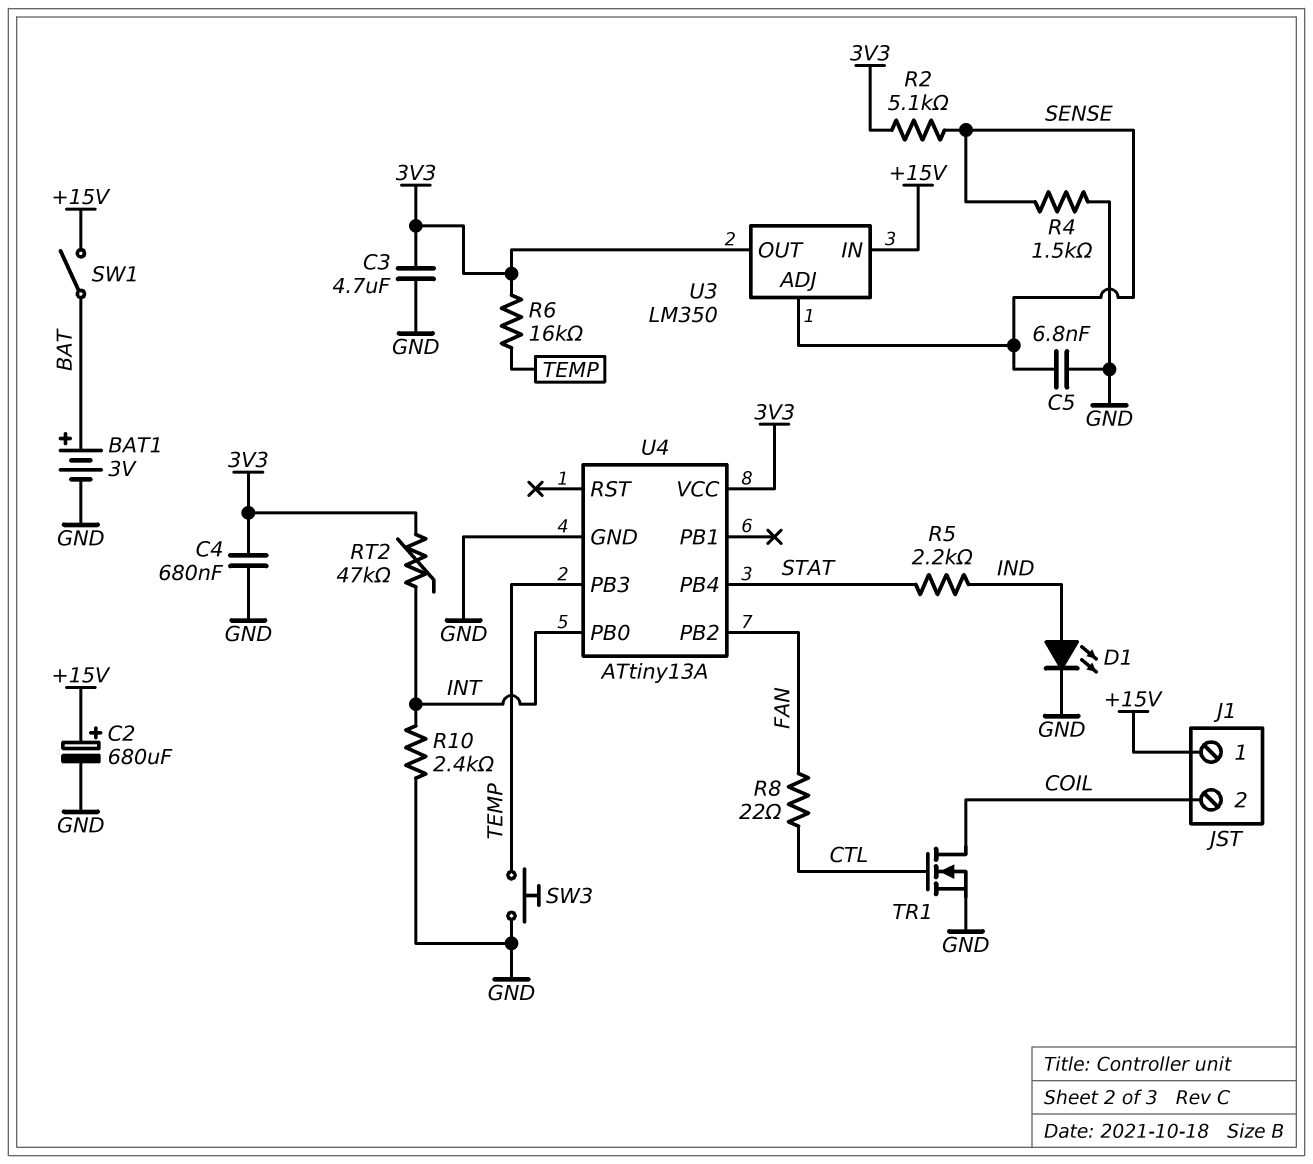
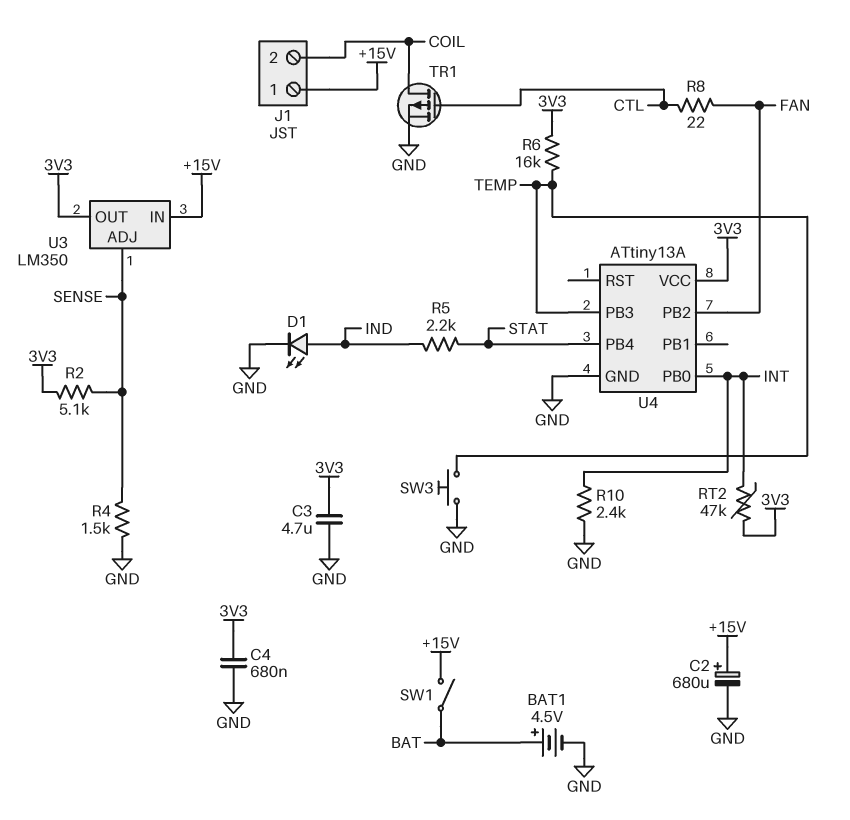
BAT1: 3V (plus BAT, minus GND) -> 4.5V (plus BAT, minus GND)
C5: 6.8nF (GND, SENSE) -> none
TR1: NMOS (G CTL, D COIL, S GND) -> PMOS (G CTL, D COIL, S GND)

